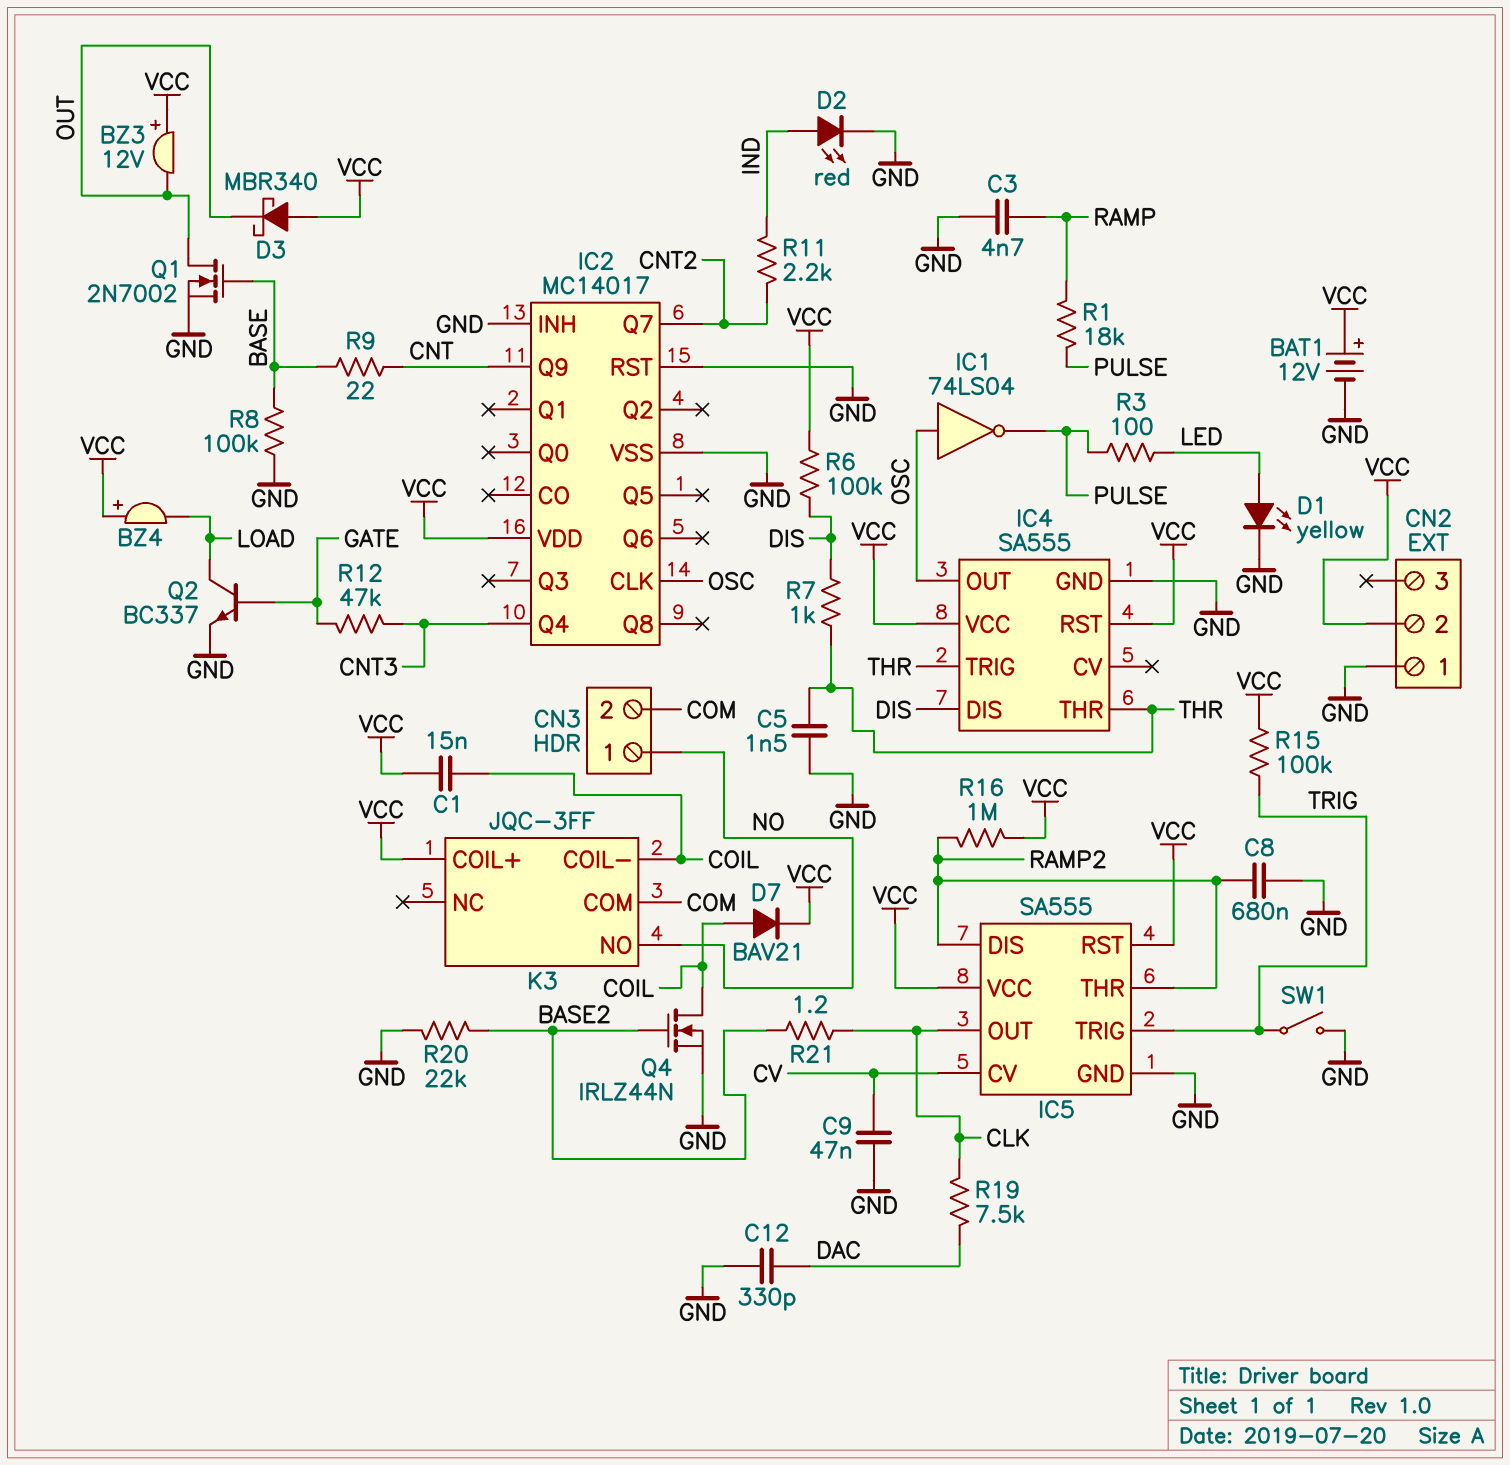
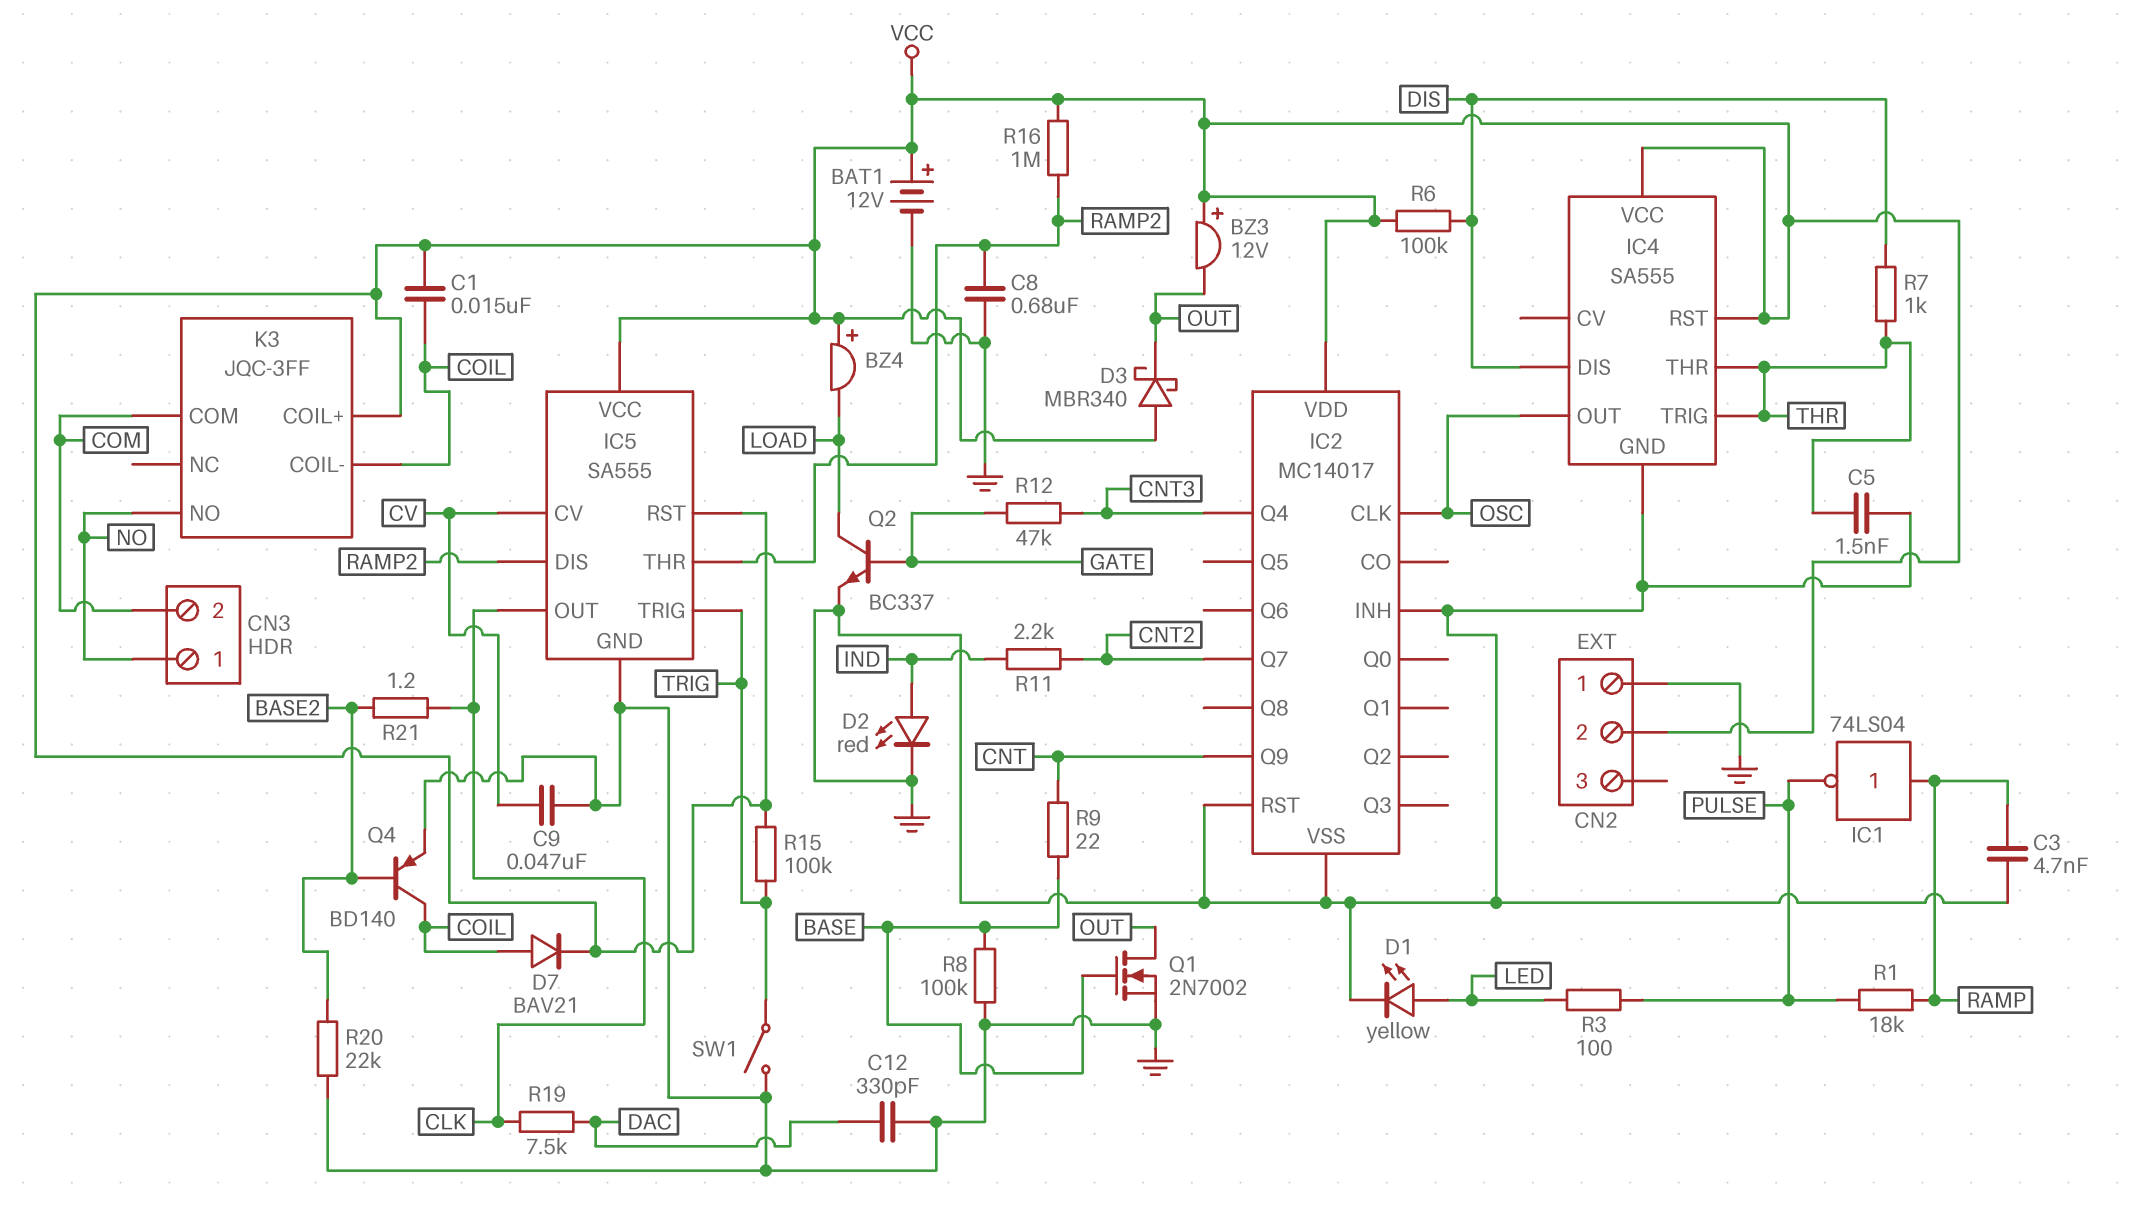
IC1: NOT 74LS04 (in OSC, out PULSE) -> NOT 74LS04 (in RAMP, out PULSE)
Q4: NMOS IRLZ44N (G BASE2, D COIL, S GND) -> PNP BD140 (B BASE2, C COIL, E GND)

